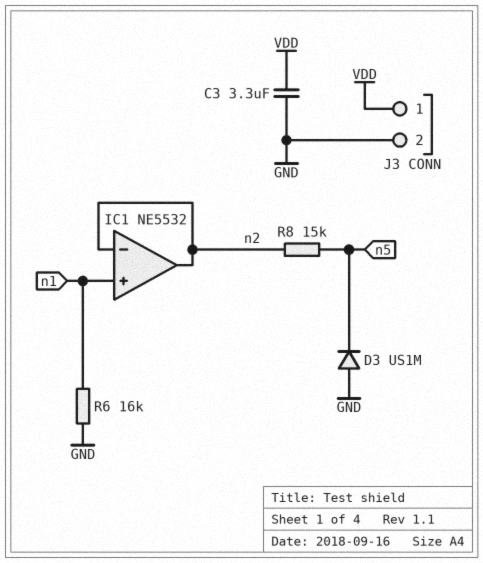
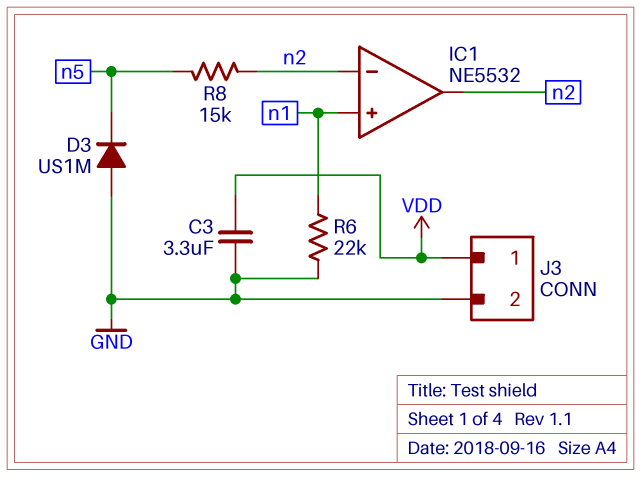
R6: 16k (GND, n1) -> 22k (GND, n1)

